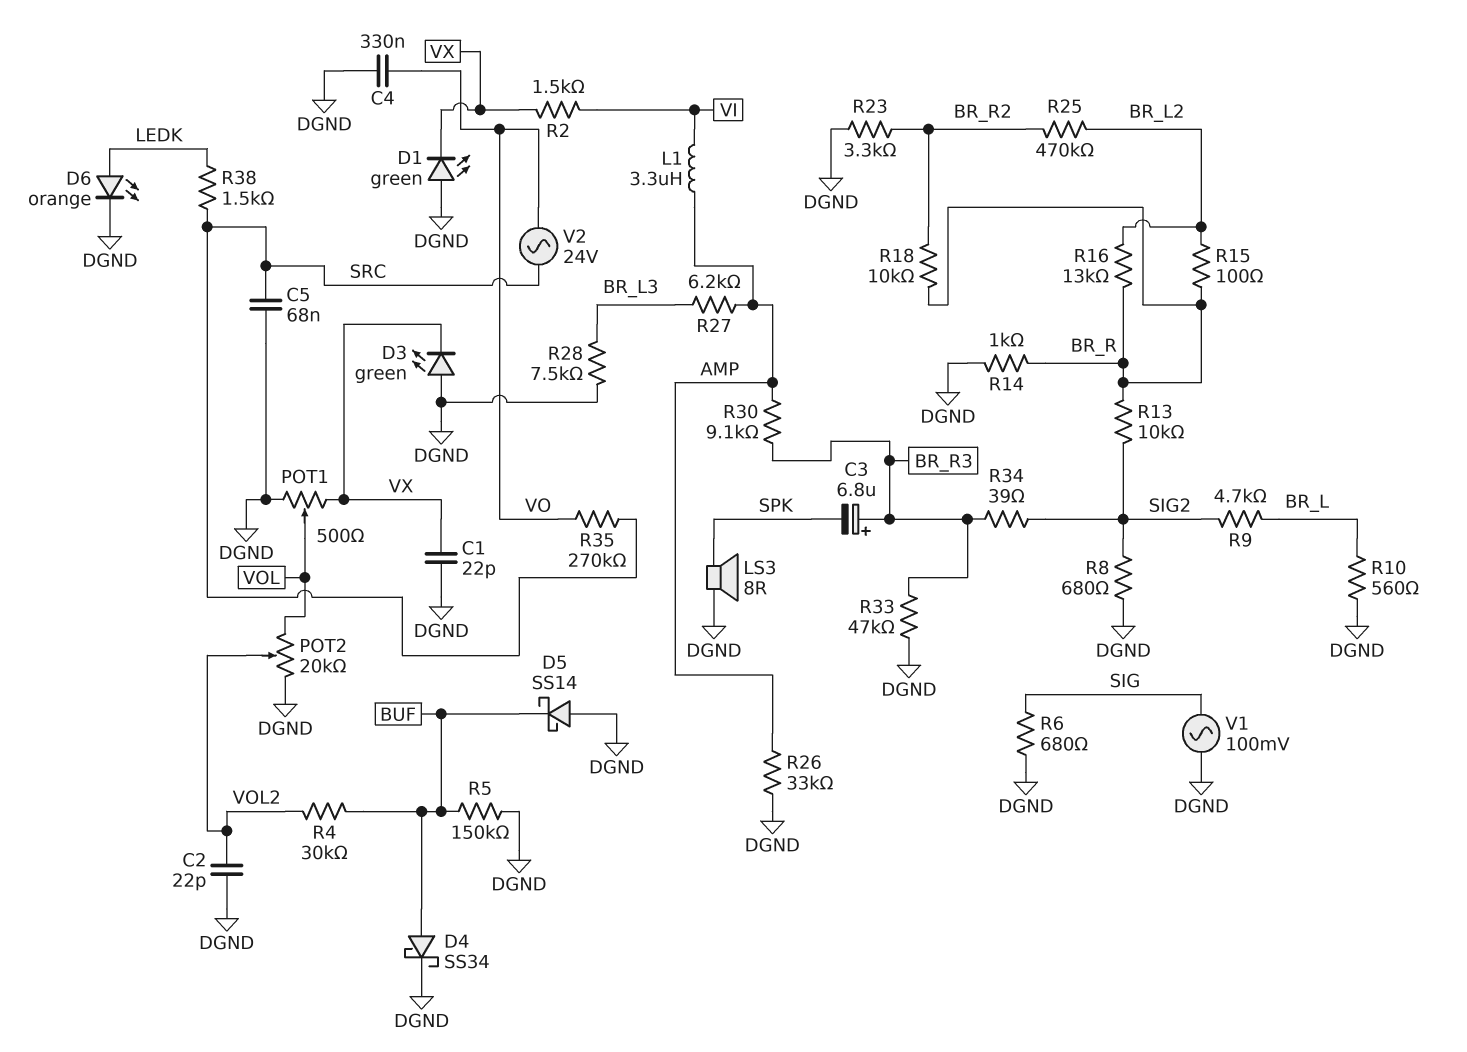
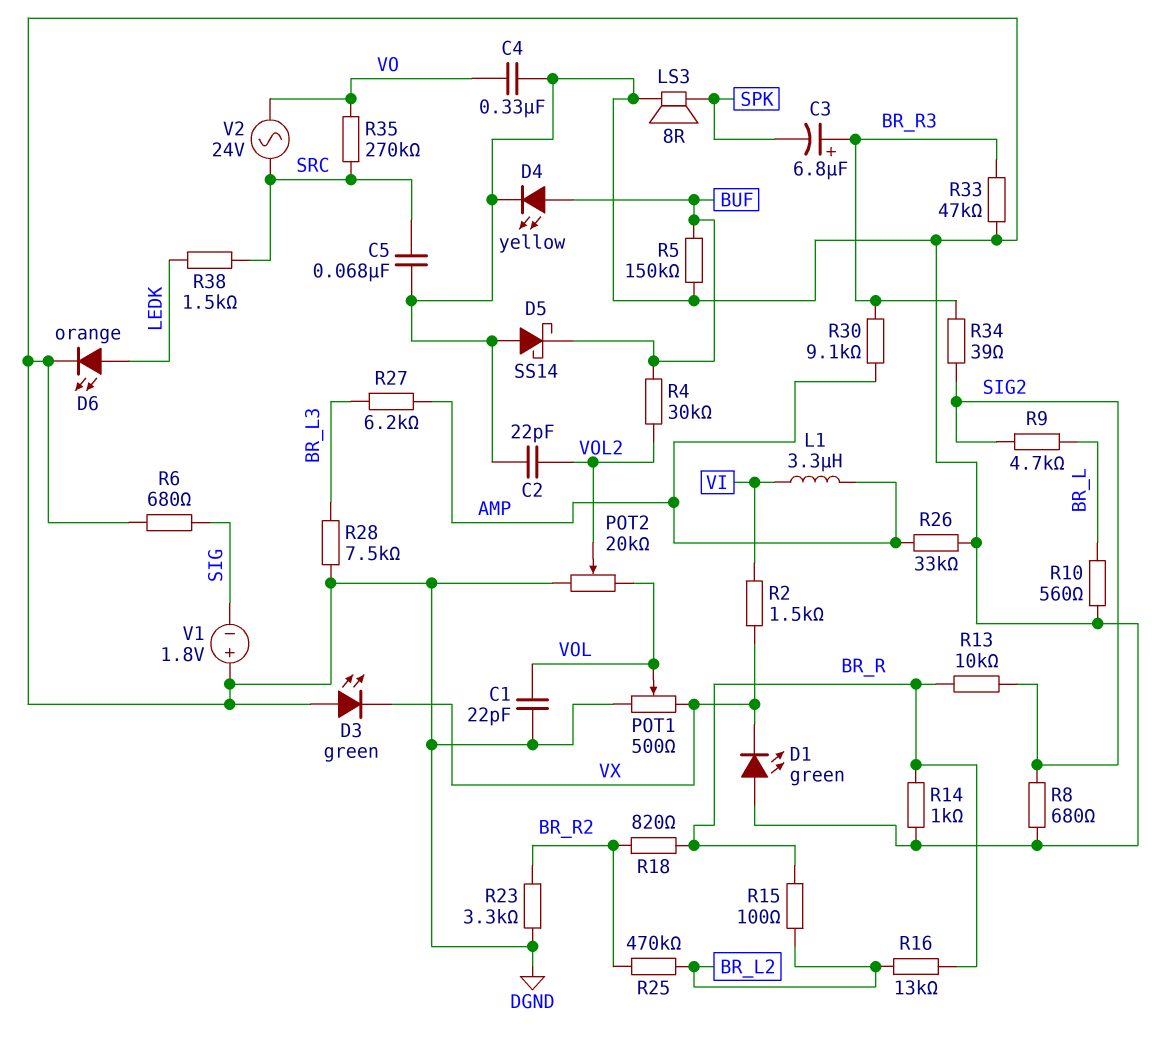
C1: 22pF (DGND, VX) -> 22pF (DGND, VOL)
D4: schottky SS34 (A BUF, K DGND) -> LED yellow (A BUF, K DGND)
R18: 10k (BR_R, BR_R2) -> 820 (BR_R, BR_R2)
V1: AC 100mV (DGND, SIG) -> 1.8V (plus DGND, minus SIG)

